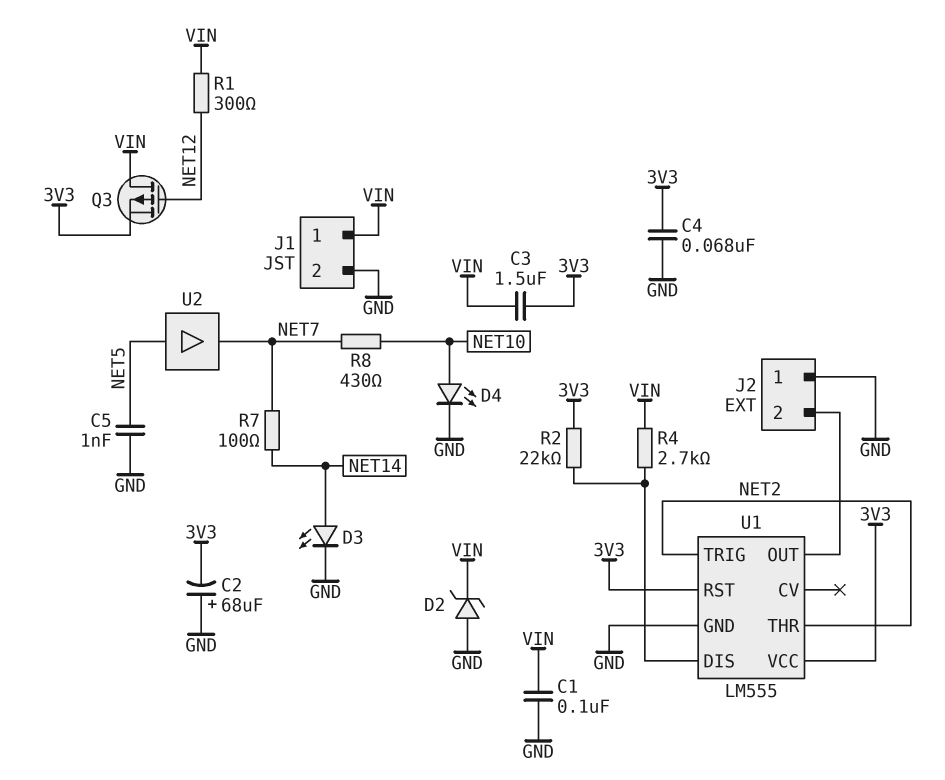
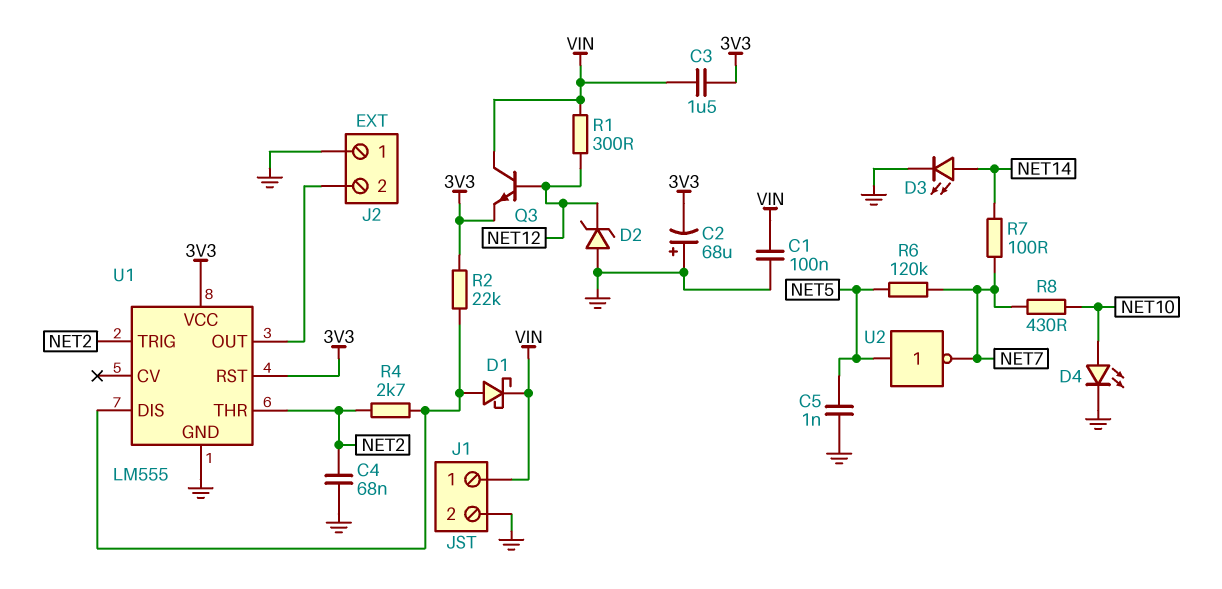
C4: 68nF (3V3, GND) -> 68nF (GND, NET2)
D1: none -> schottky (A U1/DIS, K VIN)
D2: zener (A GND, K VIN) -> zener (A GND, K NET12)
Q3: PMOS (G NET12, D VIN, S 3V3) -> NPN (B NET12, C VIN, E 3V3)
R4: 2.7k (U1/DIS, VIN) -> 2.7k (NET2, U1/DIS)
R6: none -> 120k (NET5, NET7)
U2: buffer (in NET5, out NET7) -> NOT (in NET5, out NET7)

